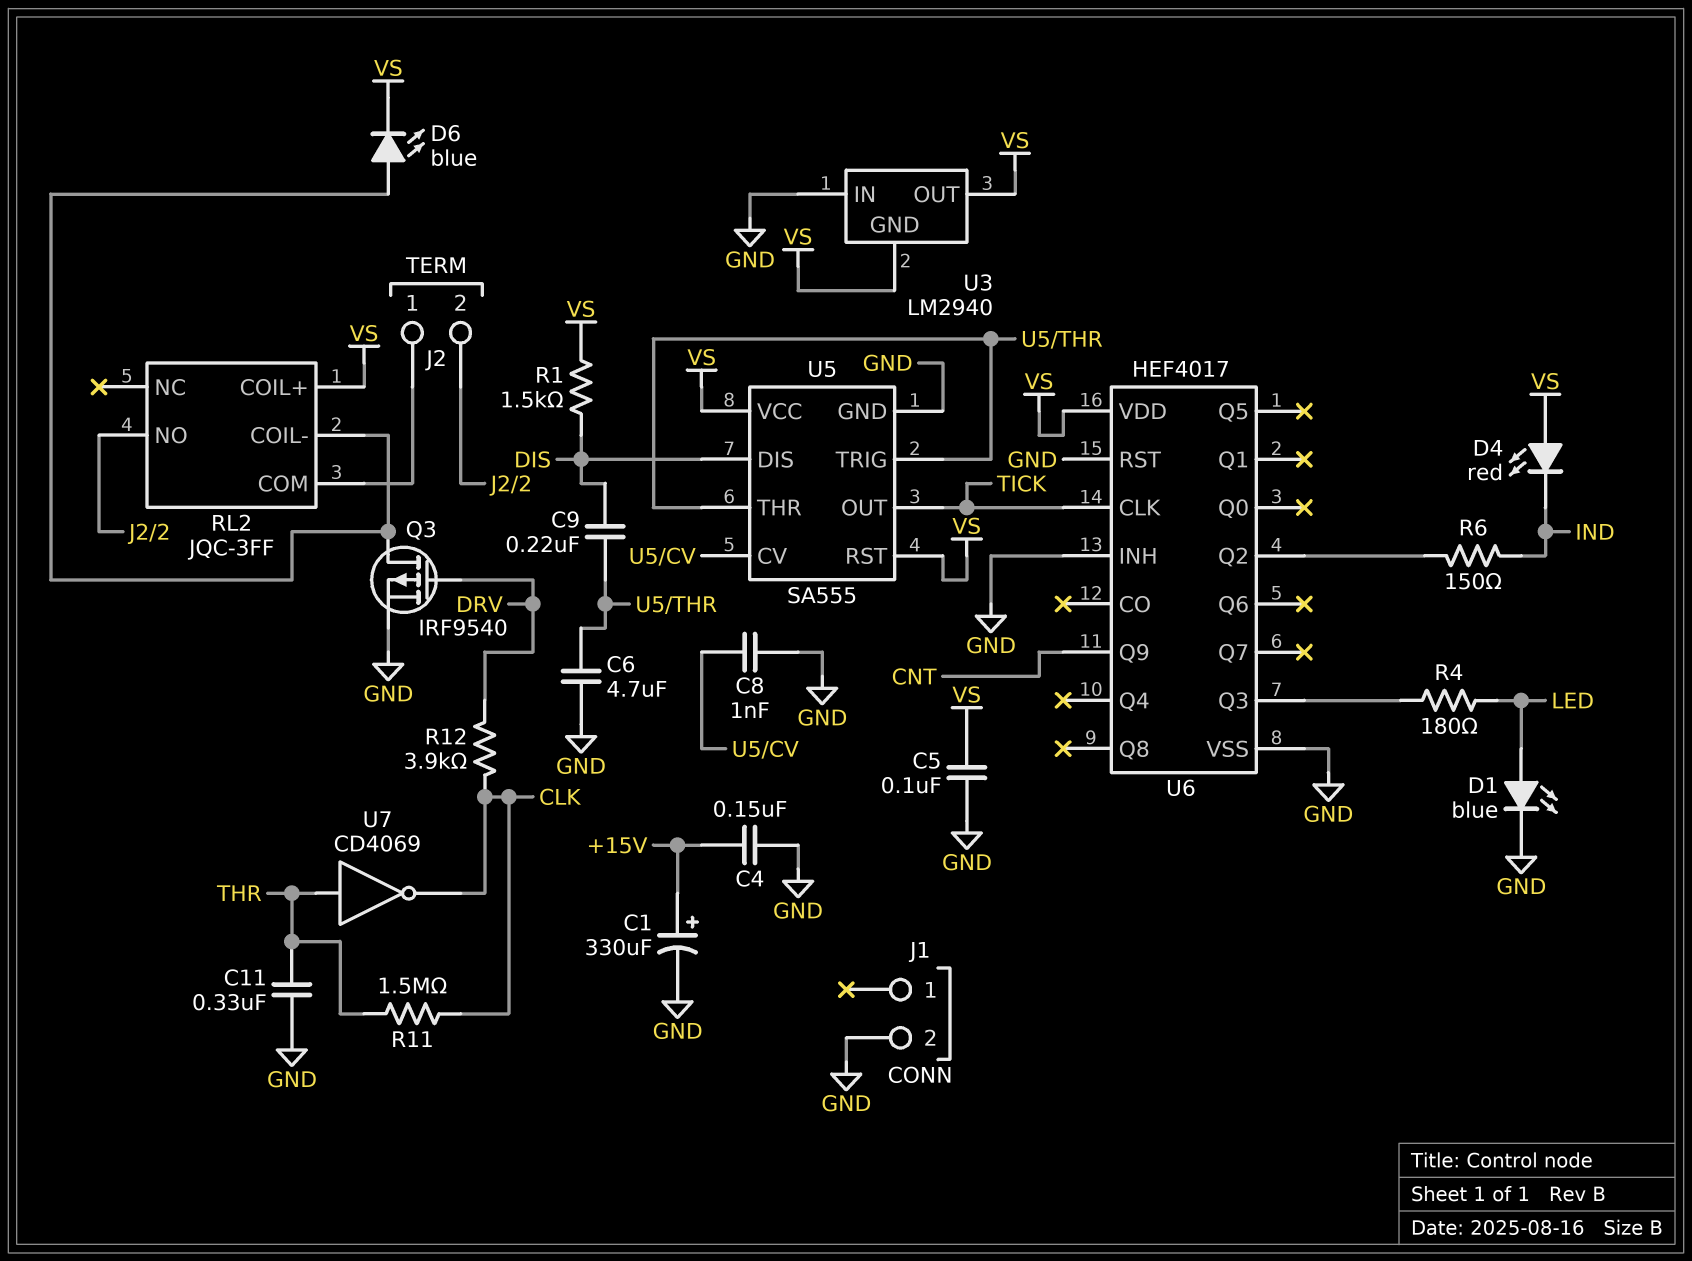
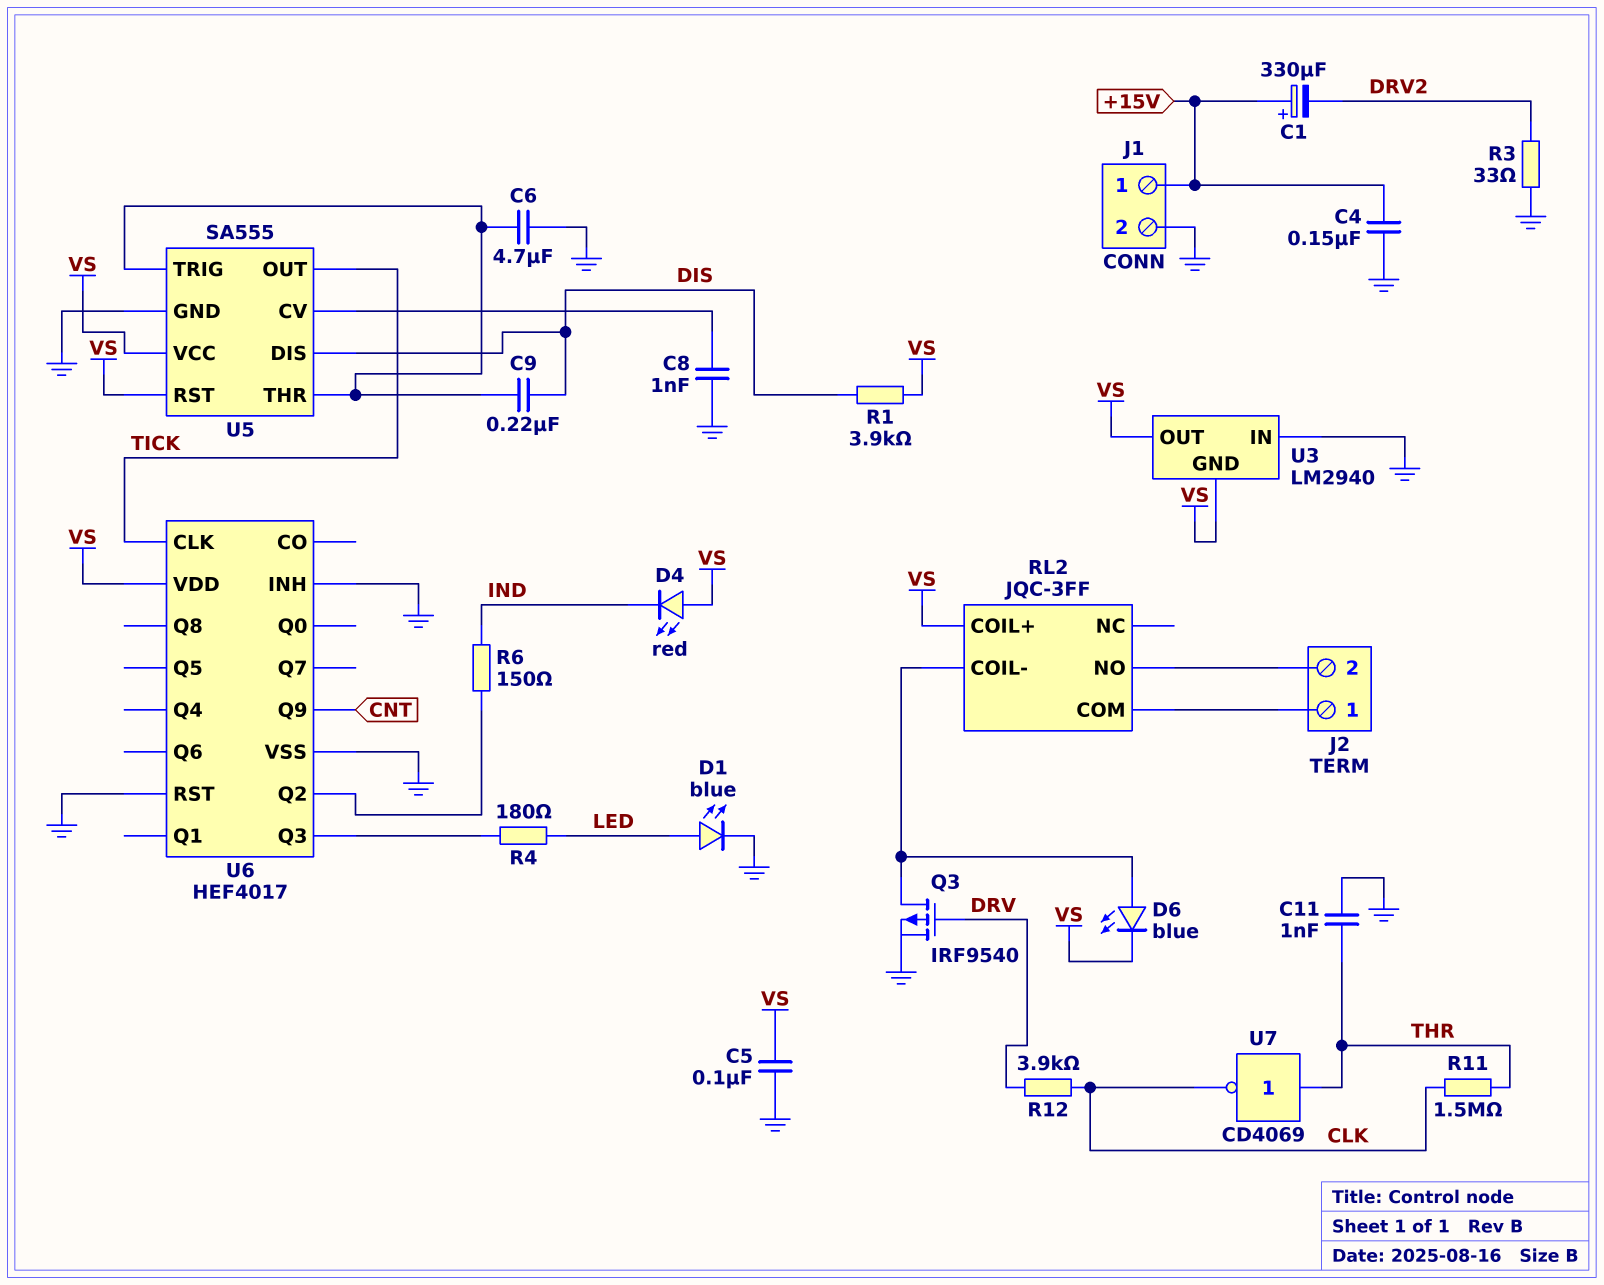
C1: 330uF (plus +15V, minus GND) -> 330uF (plus +15V, minus DRV2)
C11: 330nF (GND, THR) -> 1nF (GND, THR)
J1 pin 1: none -> +15V
R1: 1.5k (DIS, VS) -> 3.9k (DIS, VS)
R3: none -> 33 (DRV2, GND)

